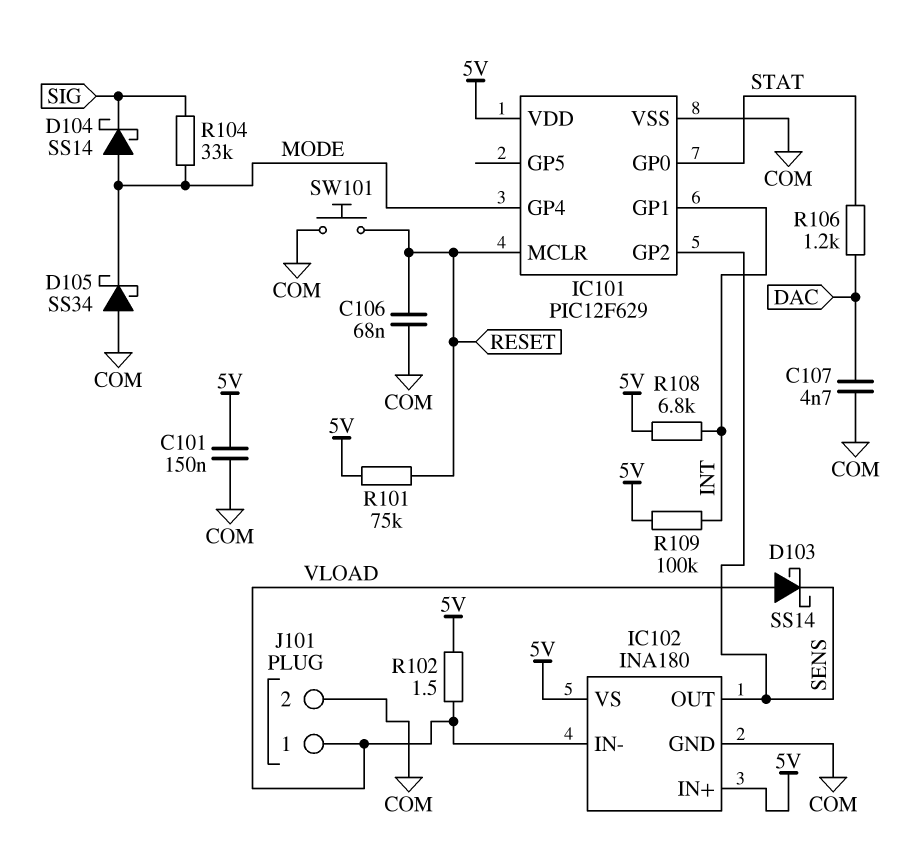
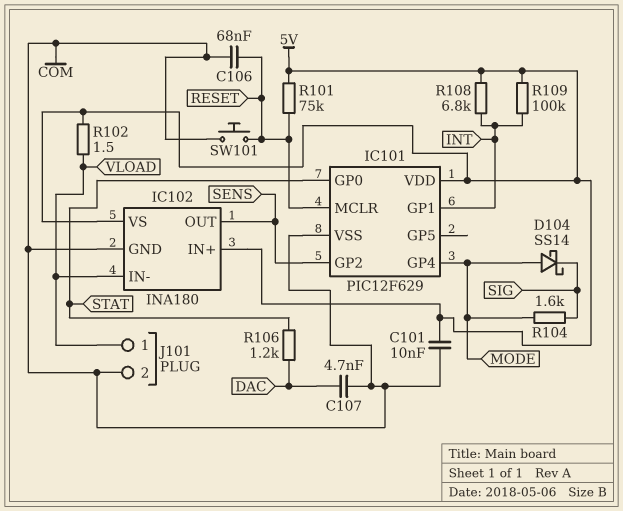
C101: 150nF (5V, COM) -> 10nF (5V, COM)
D103: schottky SS14 (A VLOAD, K SENS) -> none
D105: schottky SS34 (A COM, K MODE) -> none
R104: 33k (MODE, SIG) -> 1.6k (MODE, SIG)

